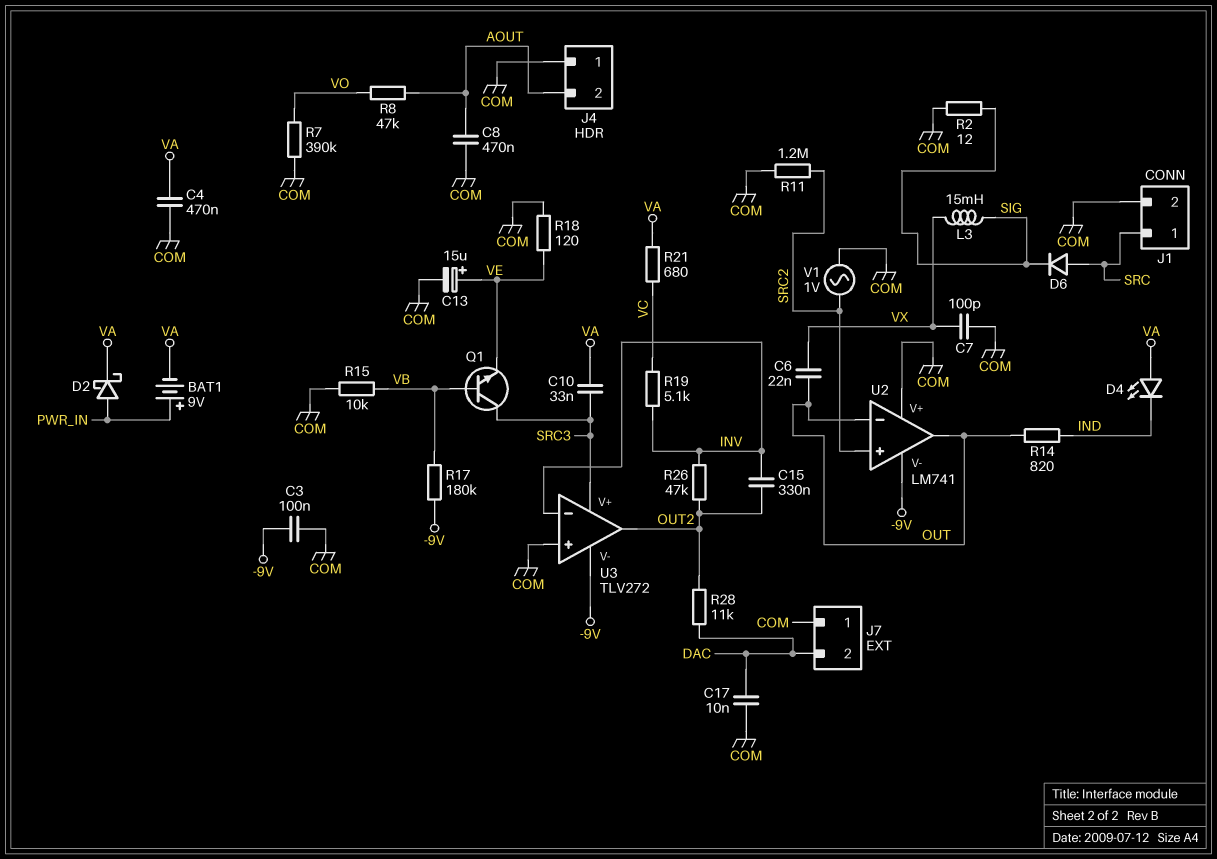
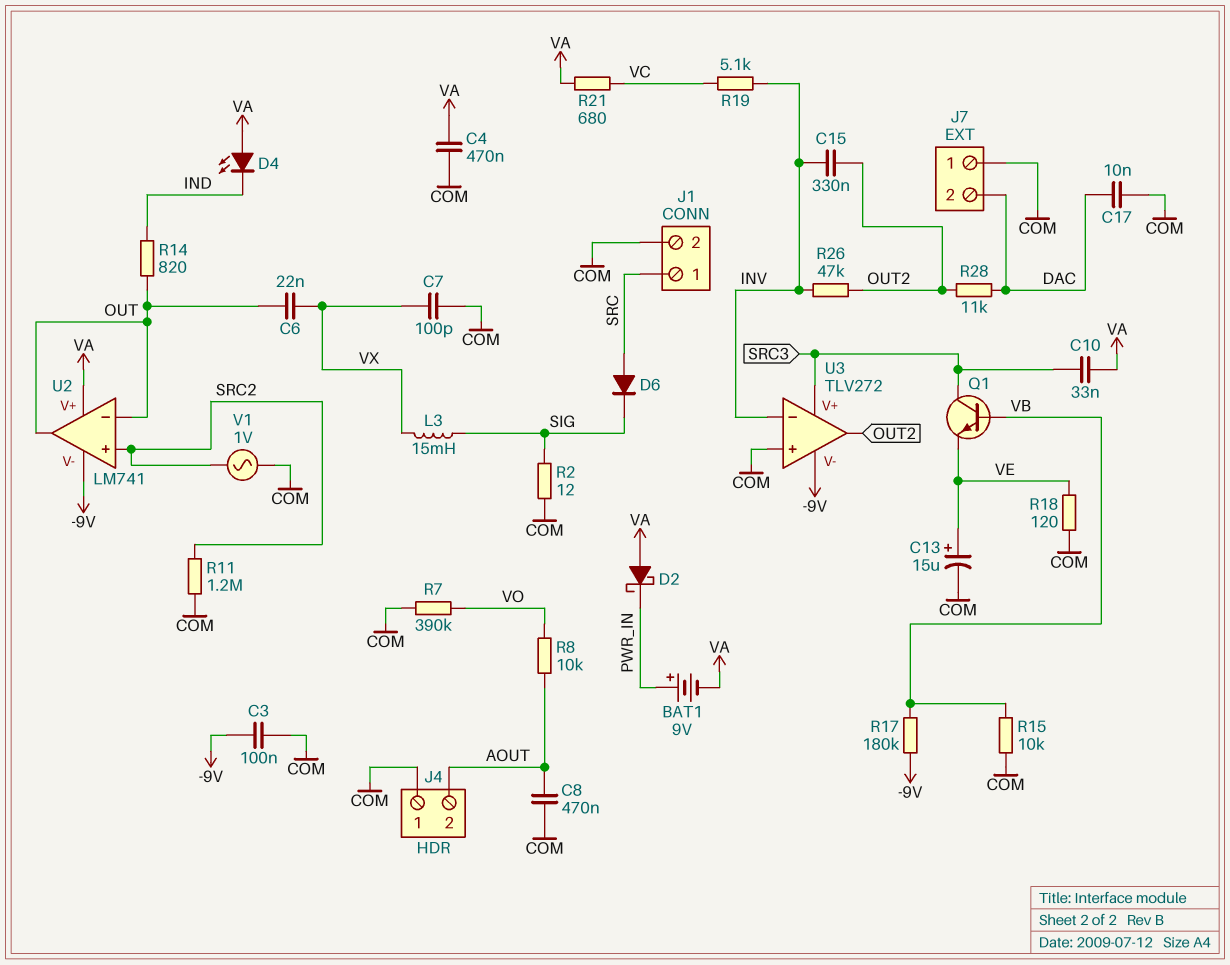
D2: schottky (A PWR_IN, K VA) -> schottky (A VA, K PWR_IN)
R8: 47k (AOUT, VO) -> 10k (AOUT, VO)
U2 pin V+: COM -> VA

